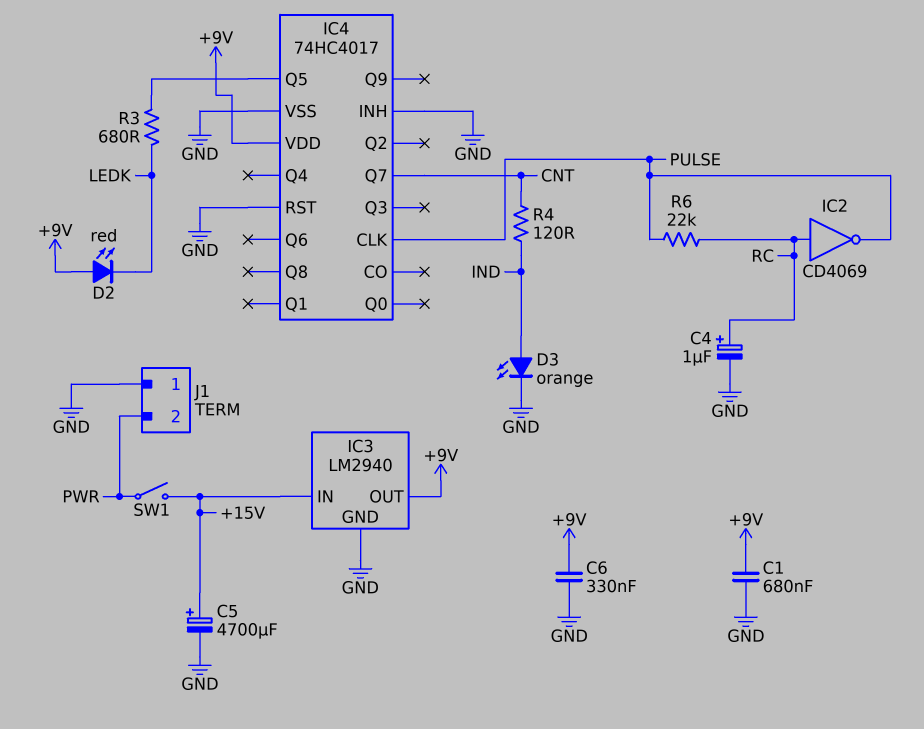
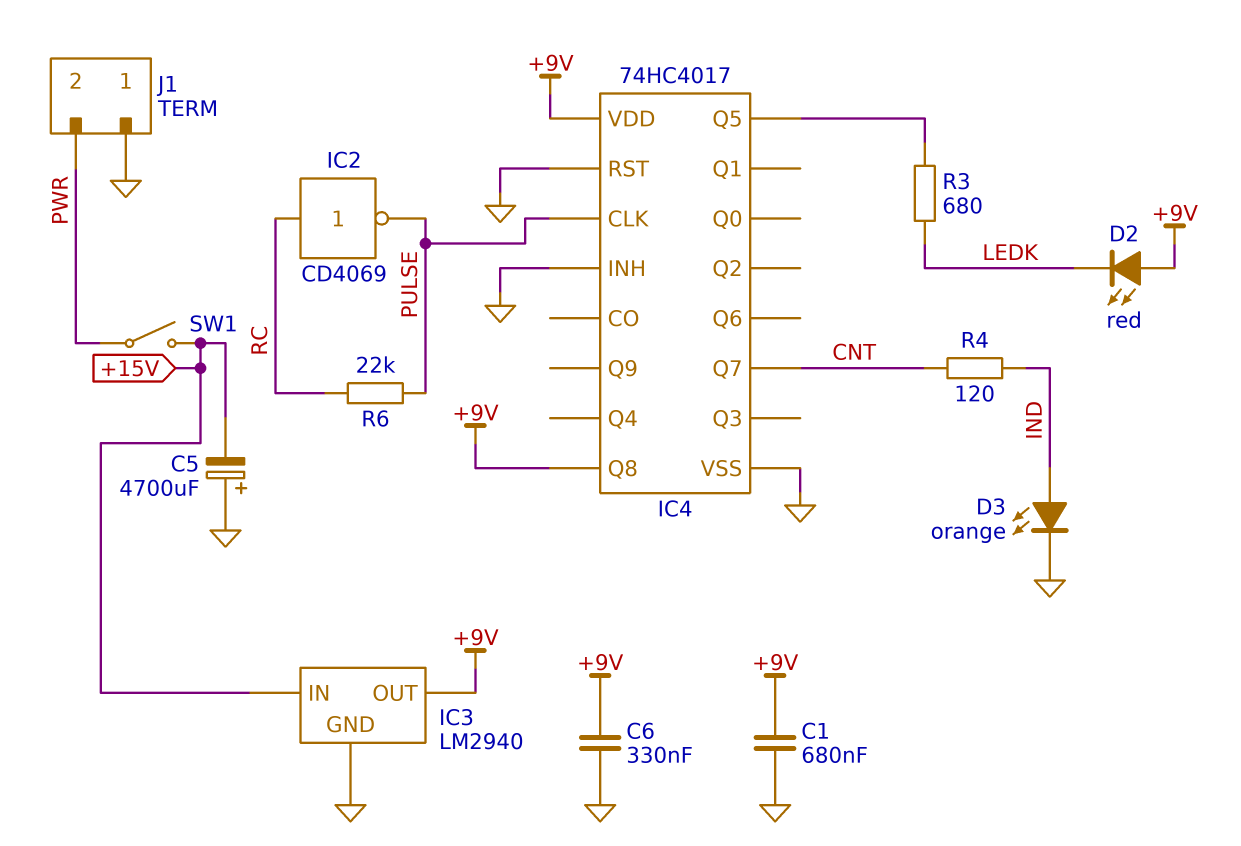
C4: 1uF (plus RC, minus GND) -> none
C5: 4700uF (plus +15V, minus GND) -> 4700uF (plus GND, minus +15V)
IC4 pin Q8: none -> +9V

